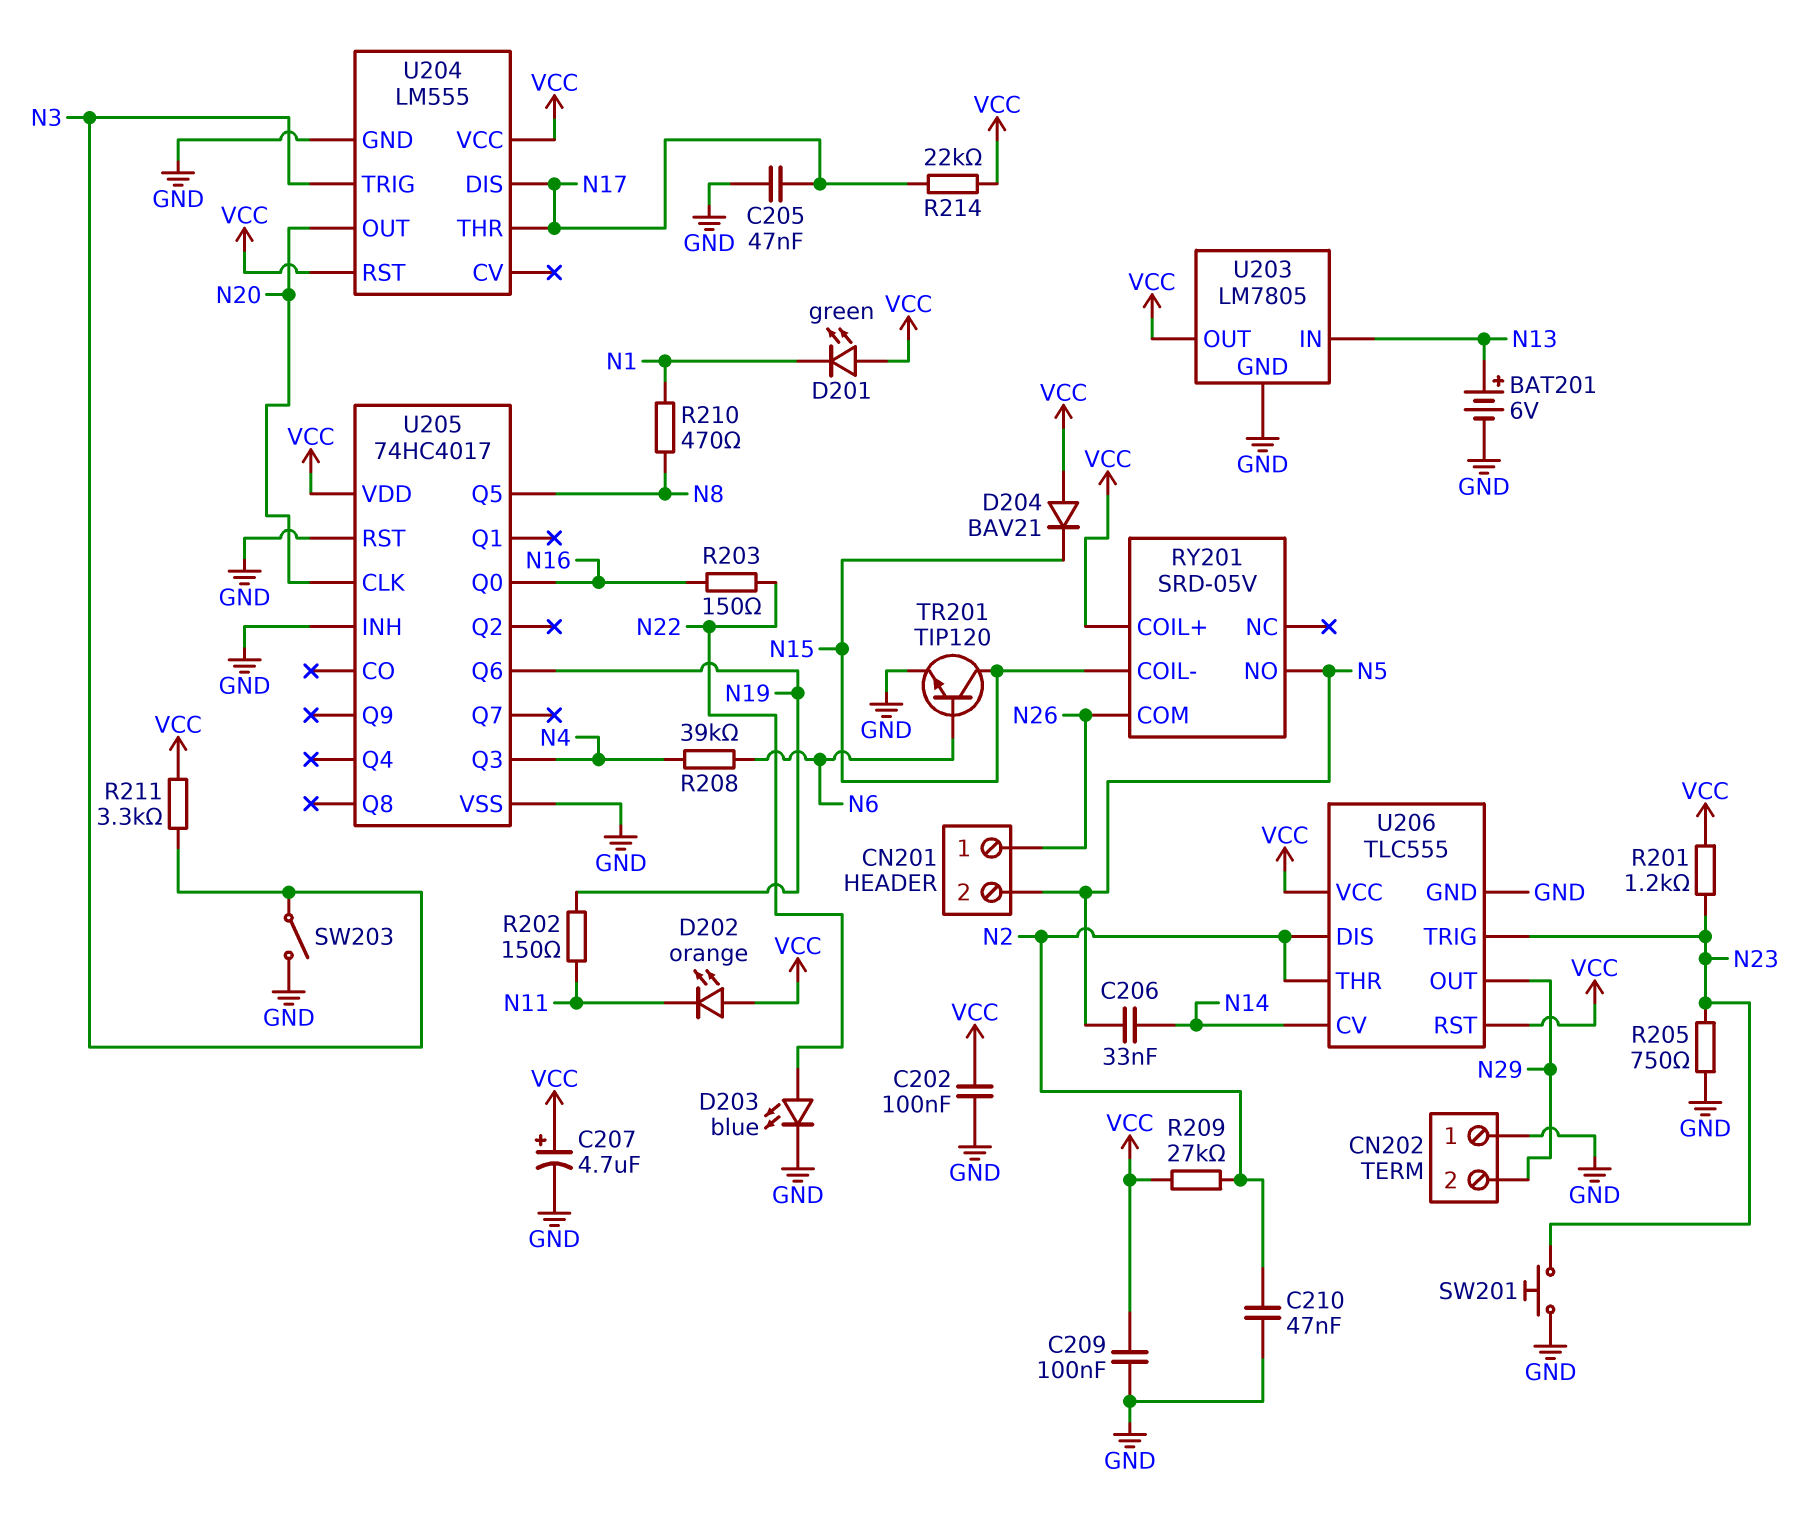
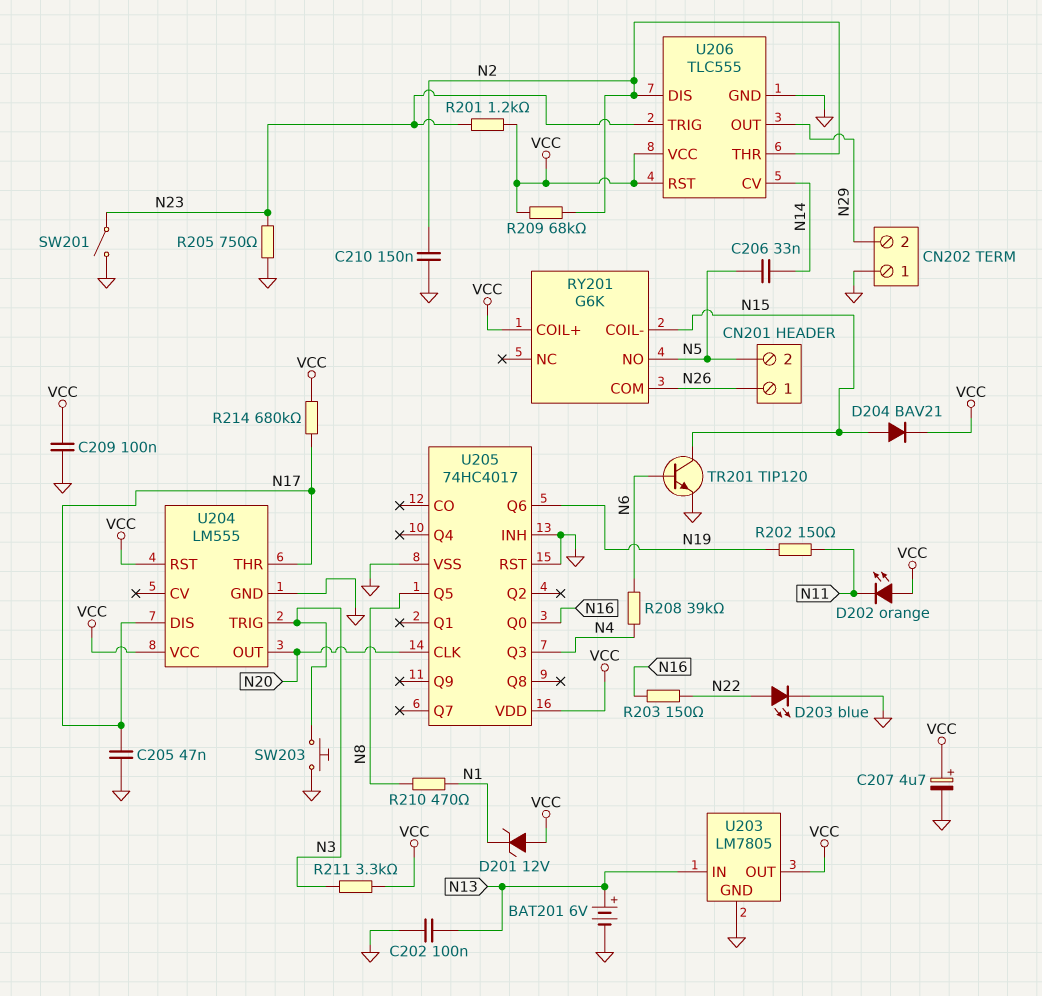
C202: 100nF (GND, VCC) -> 100nF (GND, N13)
C210: 47nF (GND, N2) -> 150nF (GND, N2)
D201: LED green (A VCC, K N1) -> zener 12V (A VCC, K N1)
D204: diode BAV21 (A VCC, K N15) -> diode BAV21 (A N15, K VCC)
R209: 27k (N2, VCC) -> 68k (N2, VCC)
R214: 22k (N17, VCC) -> 680k (N17, VCC)
RY201: SRD-05V -> G6K
SW201: button (GND, N23) -> switch (GND, N23)
SW203: switch (GND, N3) -> button (GND, N3)

